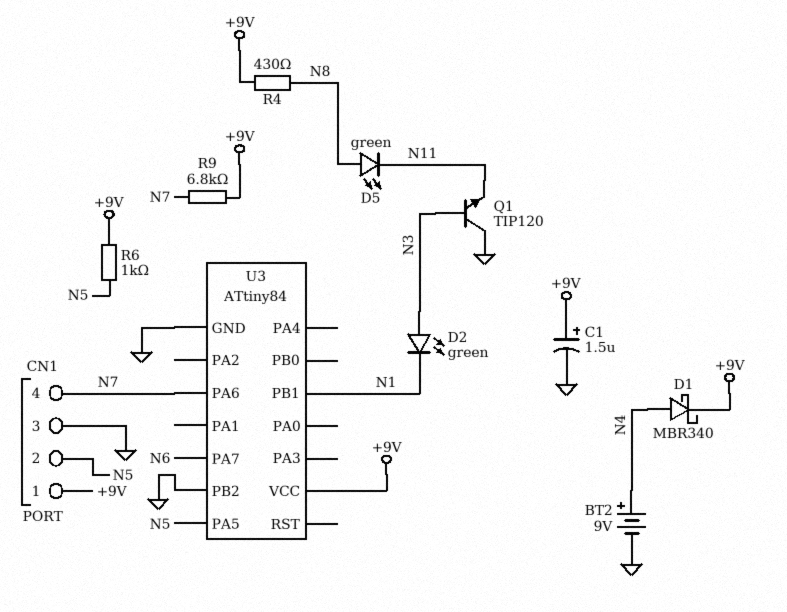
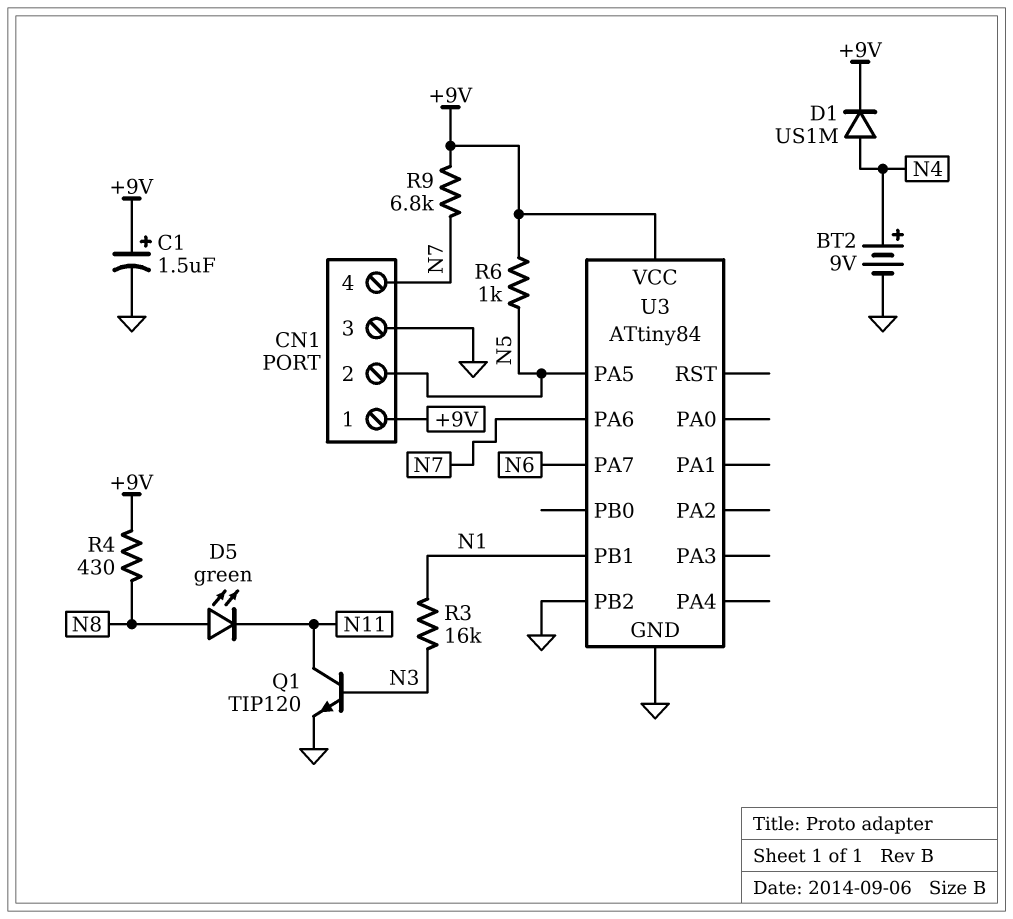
D1: schottky MBR340 (A N4, K +9V) -> diode US1M (A N4, K +9V)
D2: LED green (A N3, K N1) -> none
Q1: NPN TIP120 (B N3, C GND, E N11) -> NPN TIP120 (B N3, C N11, E GND)
R3: none -> 16k (N1, N3)

